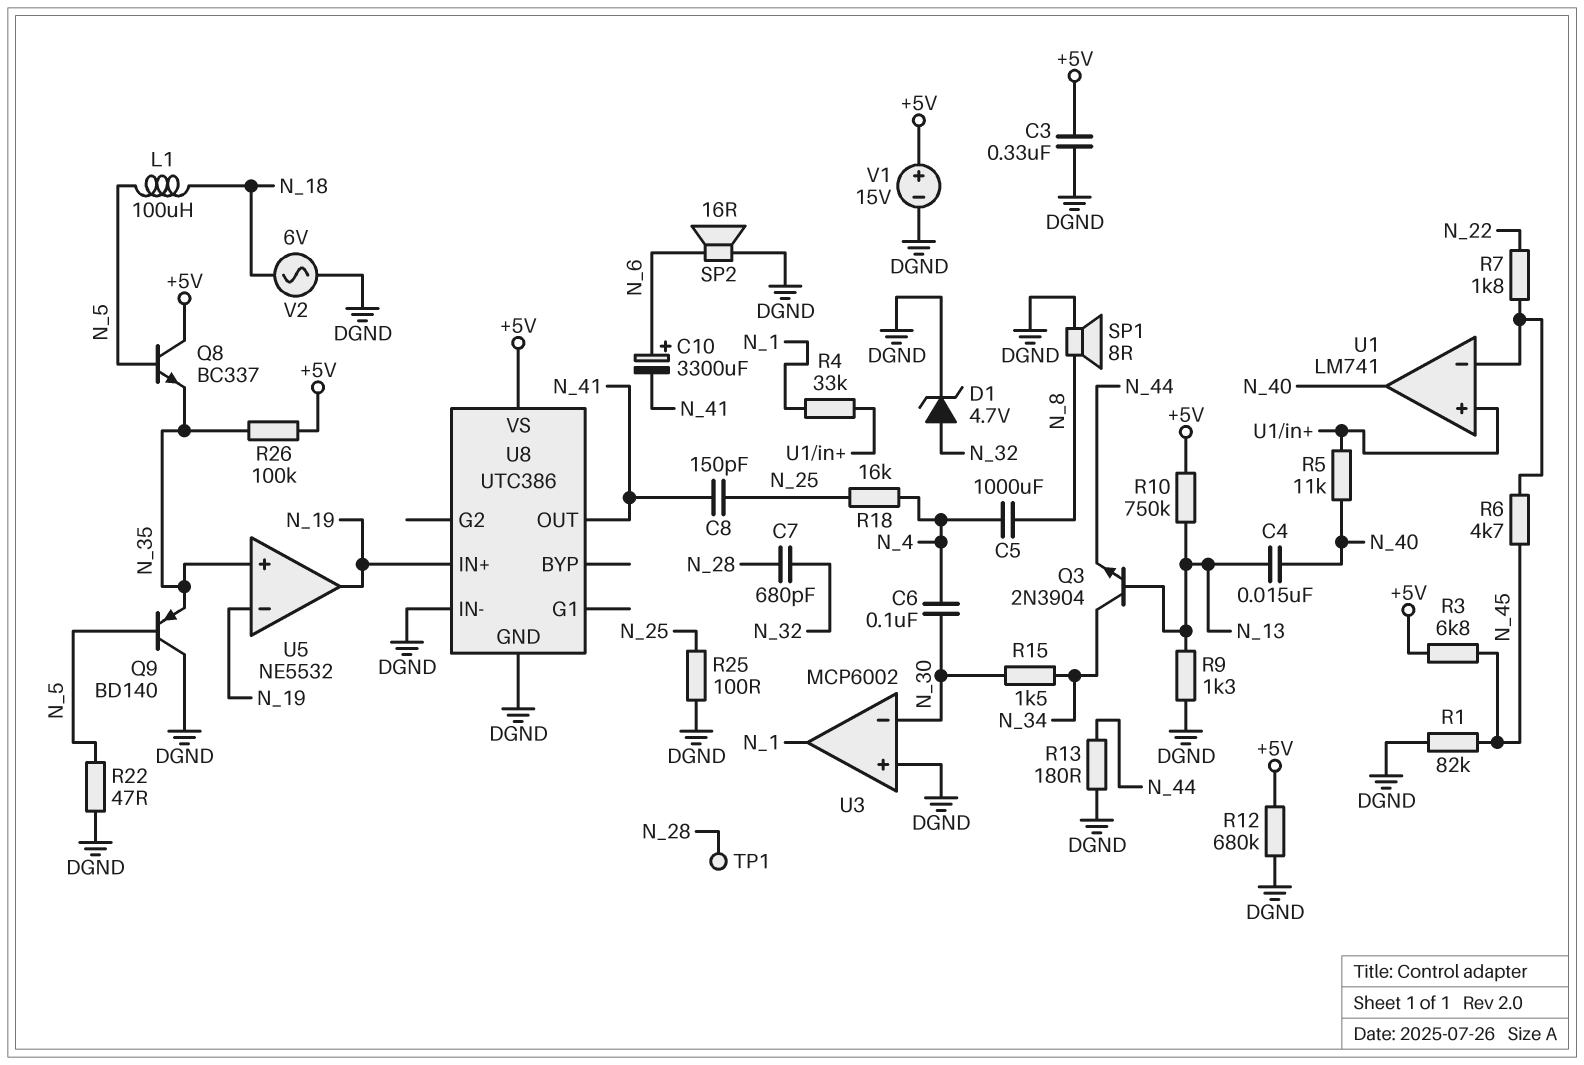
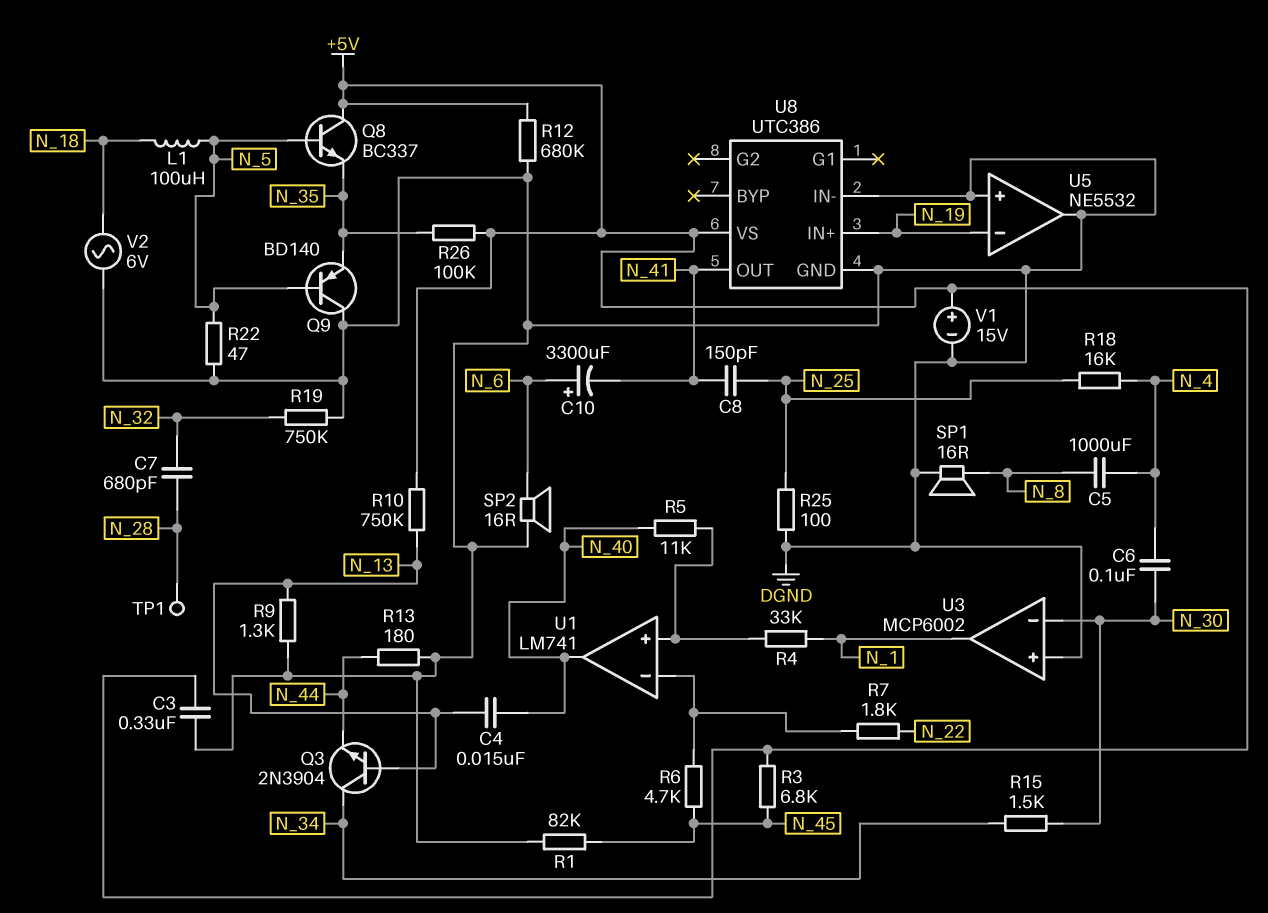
D1: zener 4.7V (A N_32, K DGND) -> none
R19: none -> 750k (DGND, N_32)
SP1: speaker 8R (DGND, N_8) -> speaker 16R (DGND, N_8)
U5 pin in+: N_35 -> DGND
U5 pin out: N_19 -> DGND

